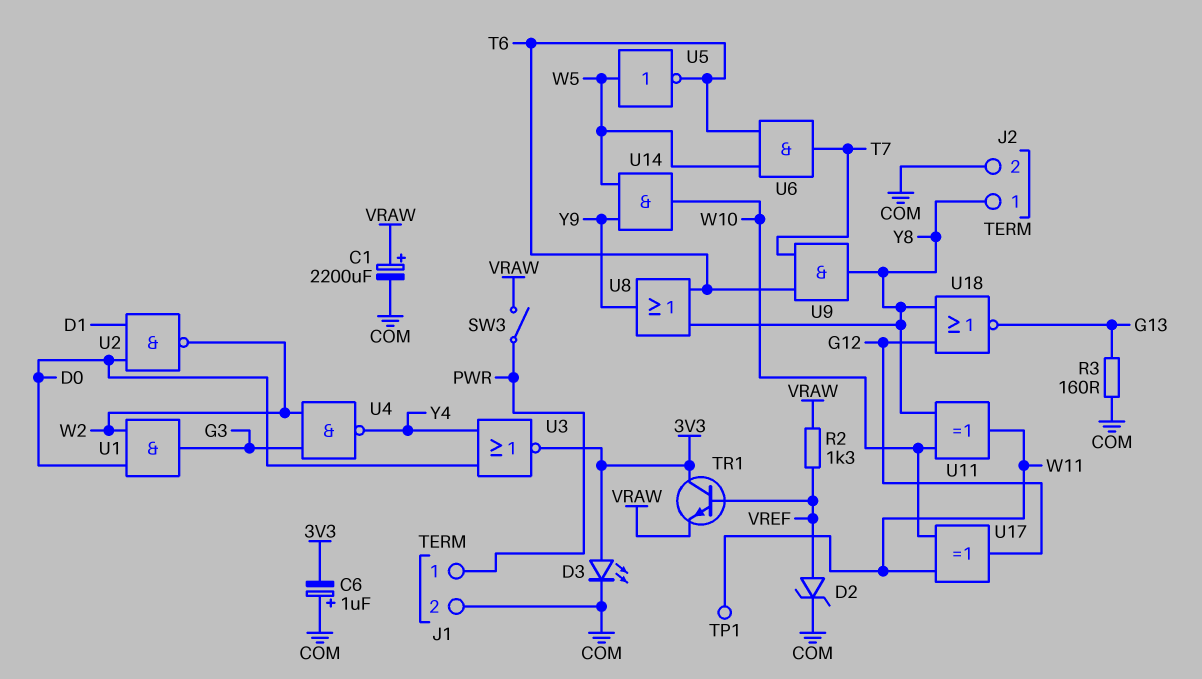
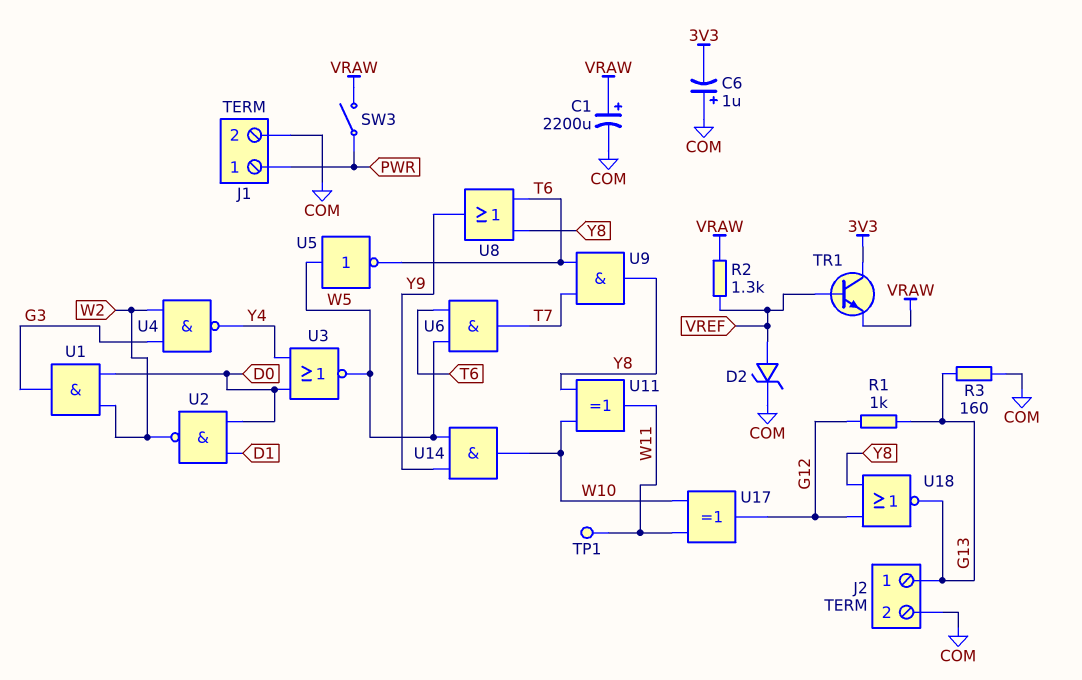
D3: LED (A 3V3, K COM) -> none
J2 pin 1: Y8 -> G13
R1: none -> 1k (G12, G13)
U3: NOR (in D0, in Y4, out 3V3) -> NOR (in D0, in Y4, out W5)

